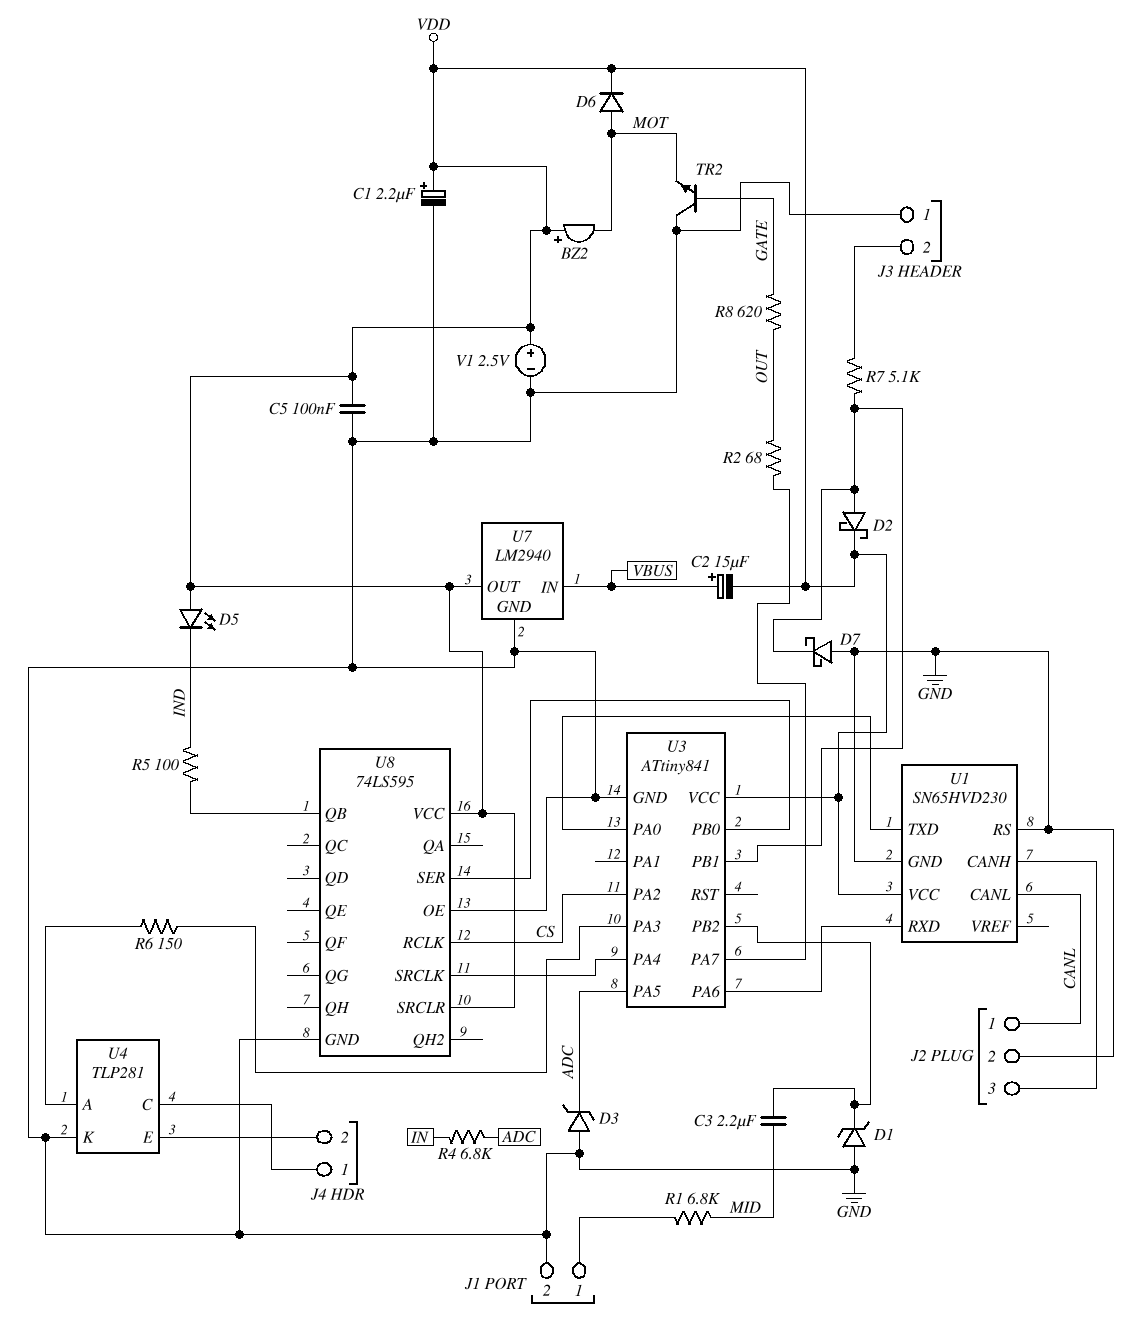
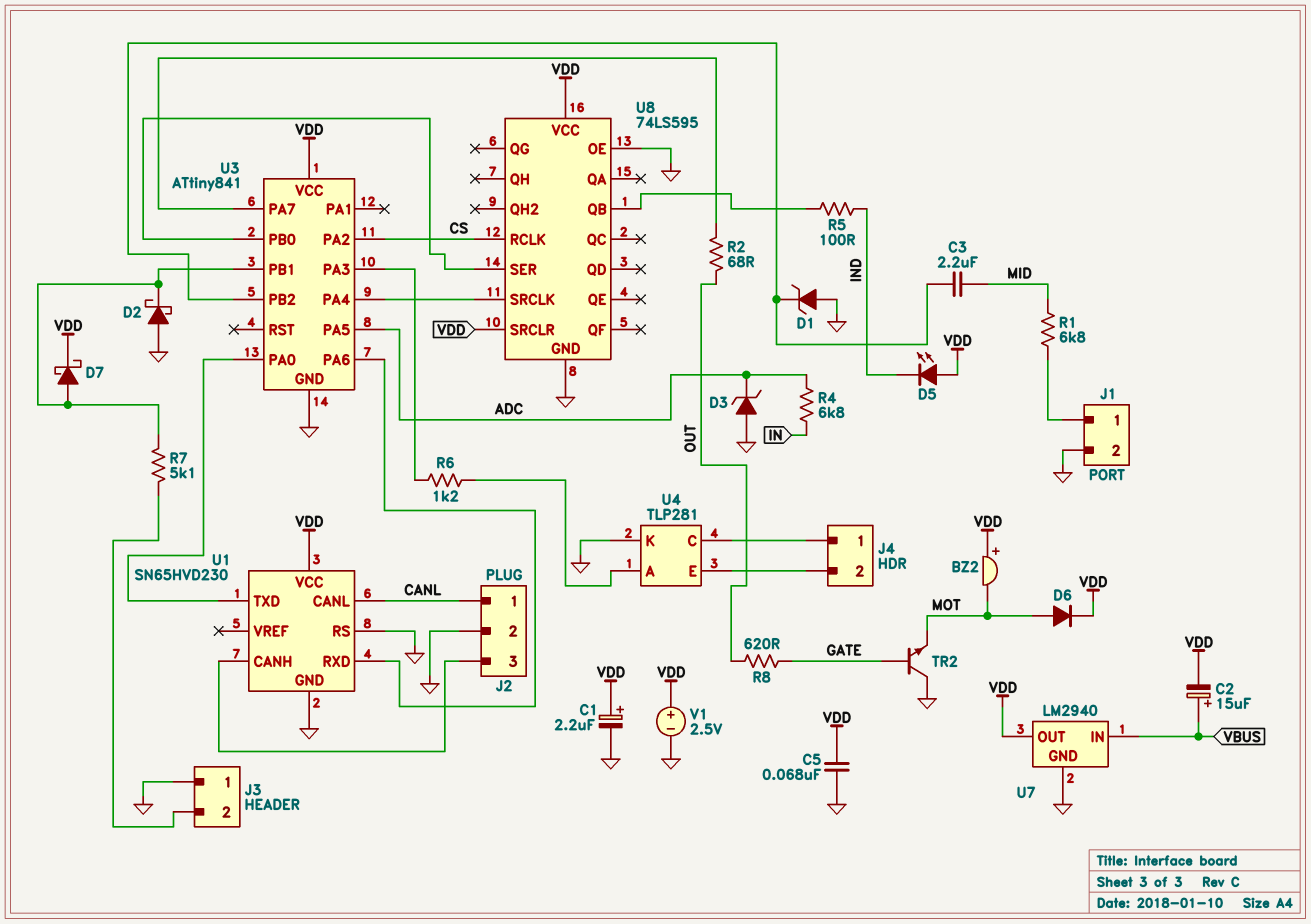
C5: 100nF (GND, VDD) -> 68nF (GND, VDD)
D2: schottky (A U3/PB1, K VDD) -> schottky (A GND, K U3/PB1)
D7: schottky (A GND, K U3/PB1) -> schottky (A U3/PB1, K VDD)
R6: 150 (U3/PA3, U4/A) -> 1.2k (U3/PA3, U4/A)

